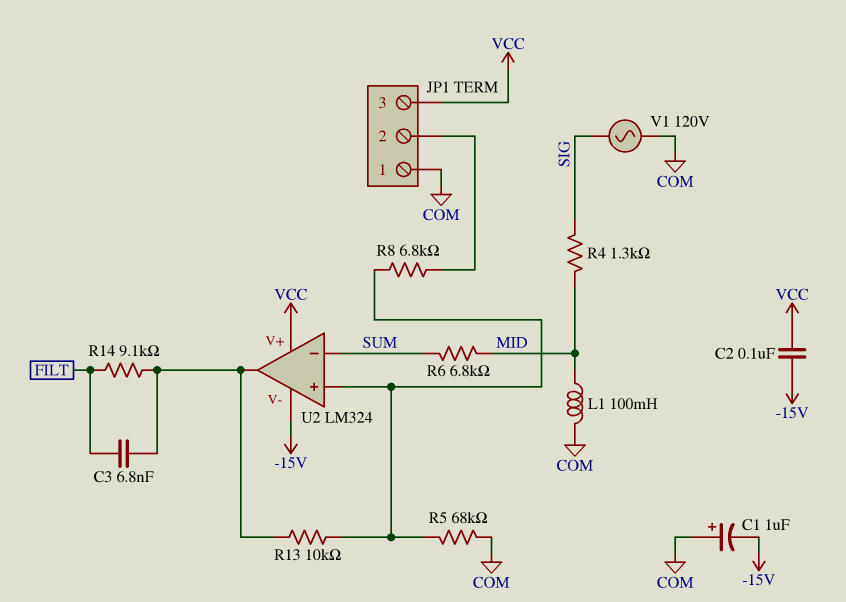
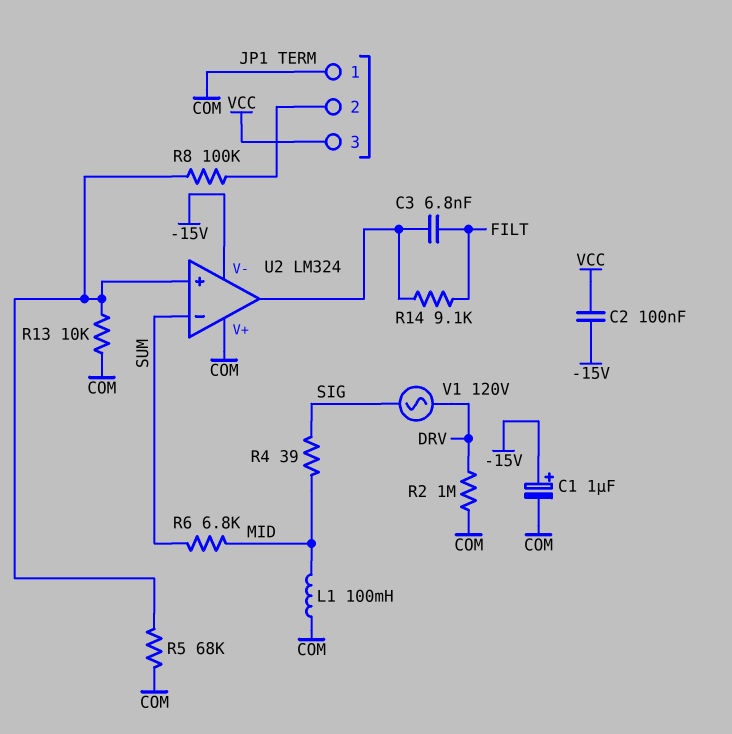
C1: 1uF (plus COM, minus -15V) -> 1uF (plus -15V, minus COM)
R2: none -> 1M (COM, DRV)
R4: 1.3k (MID, SIG) -> 39 (MID, SIG)
R8: 6.8k (JP1/2, U2/in+) -> 100k (JP1/2, U2/in+)
R13: 10k (U2/in+, U2/out) -> 10k (COM, U2/in+)
U2 pin V+: VCC -> COM
V1: AC 120V (COM, SIG) -> AC 120V (DRV, SIG)

